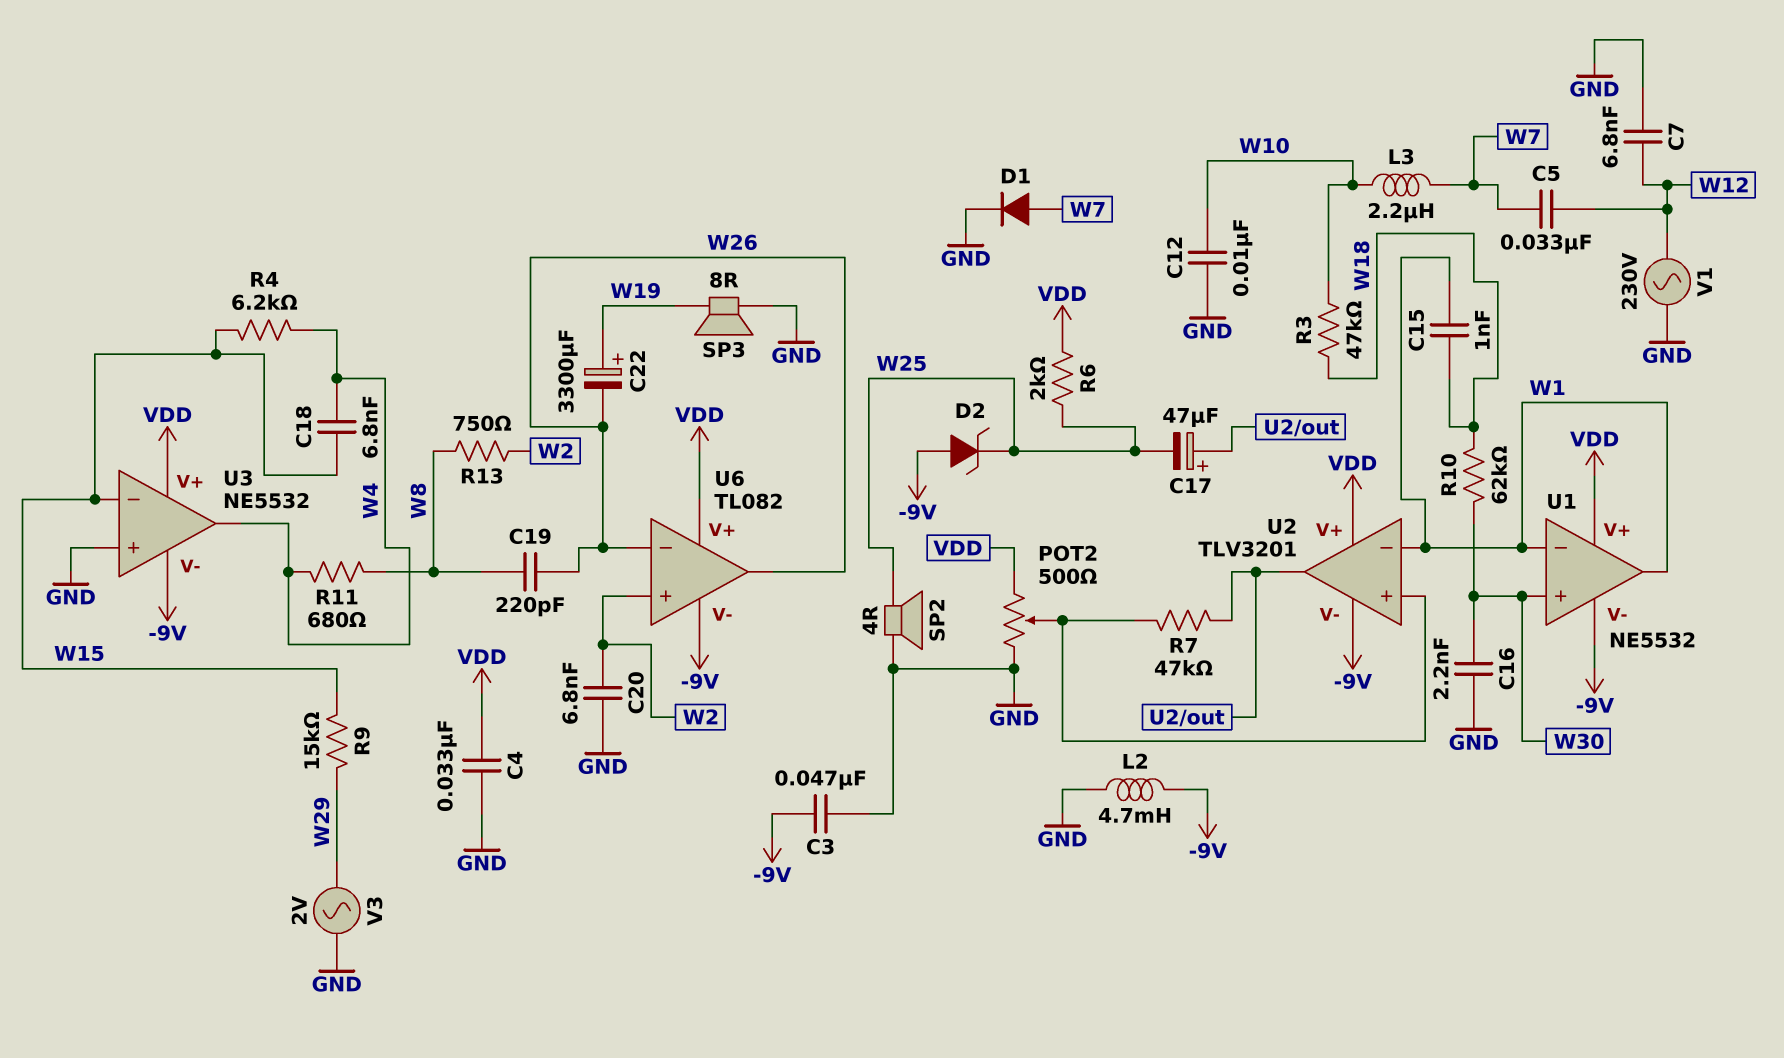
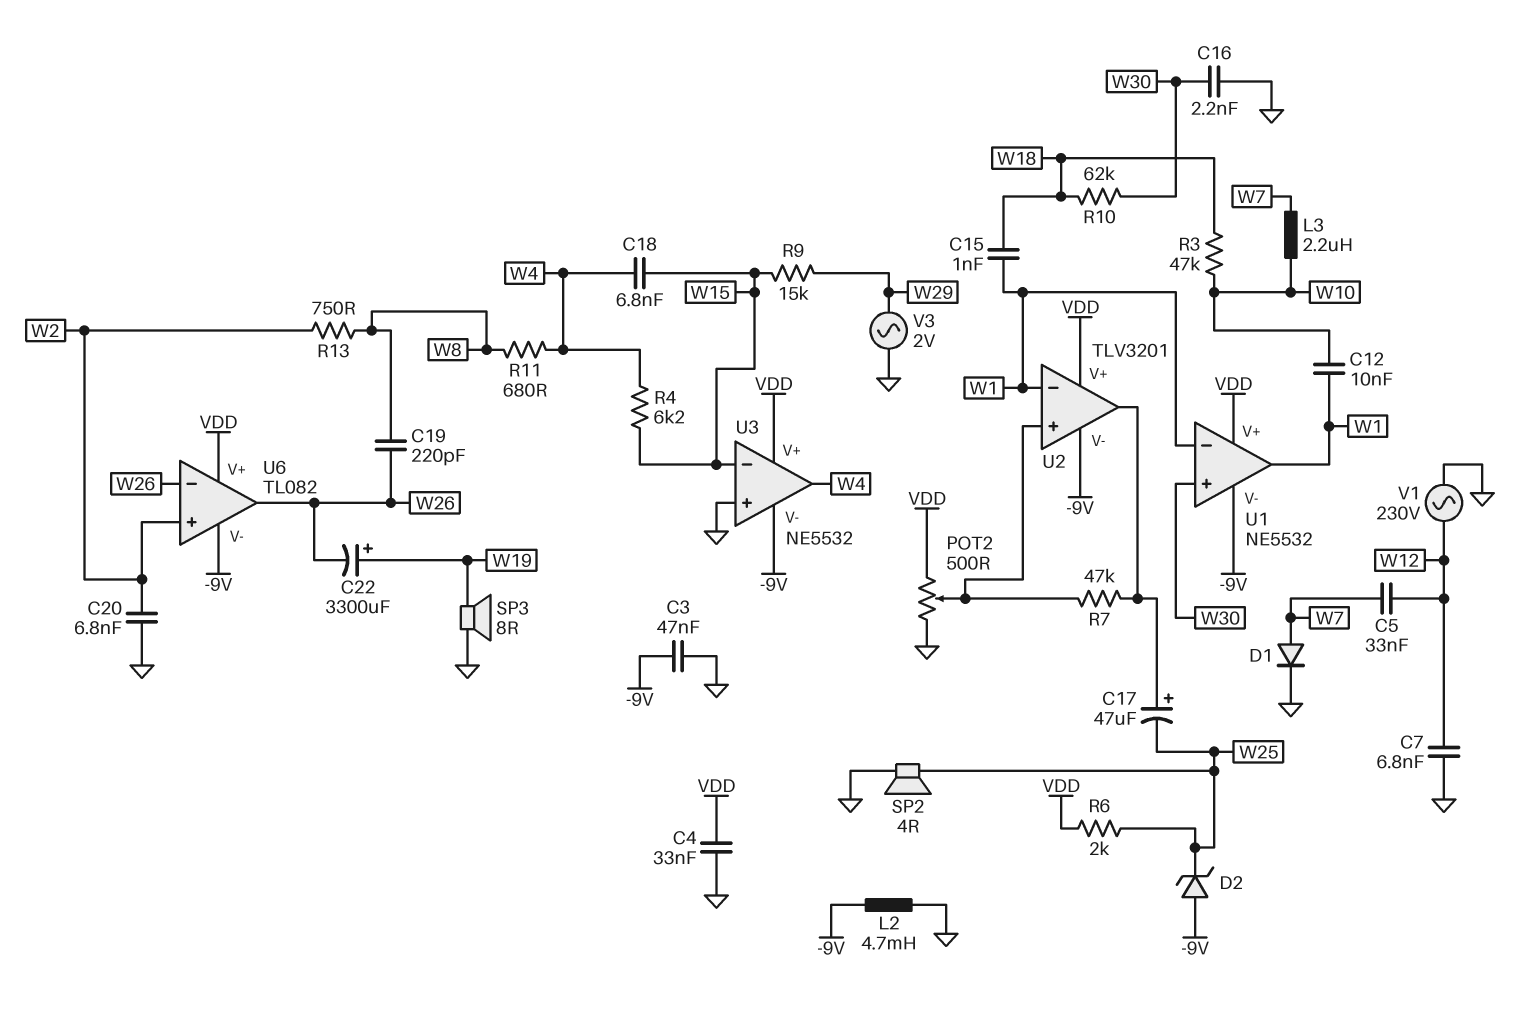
C12: 10nF (GND, W10) -> 10nF (W1, W10)

